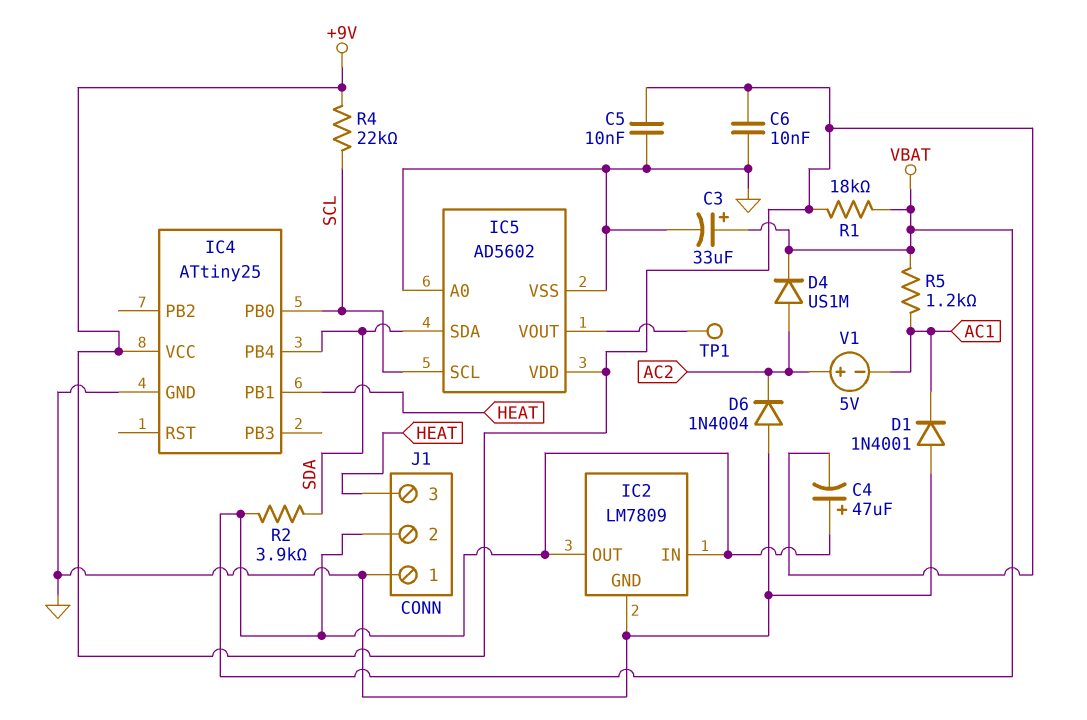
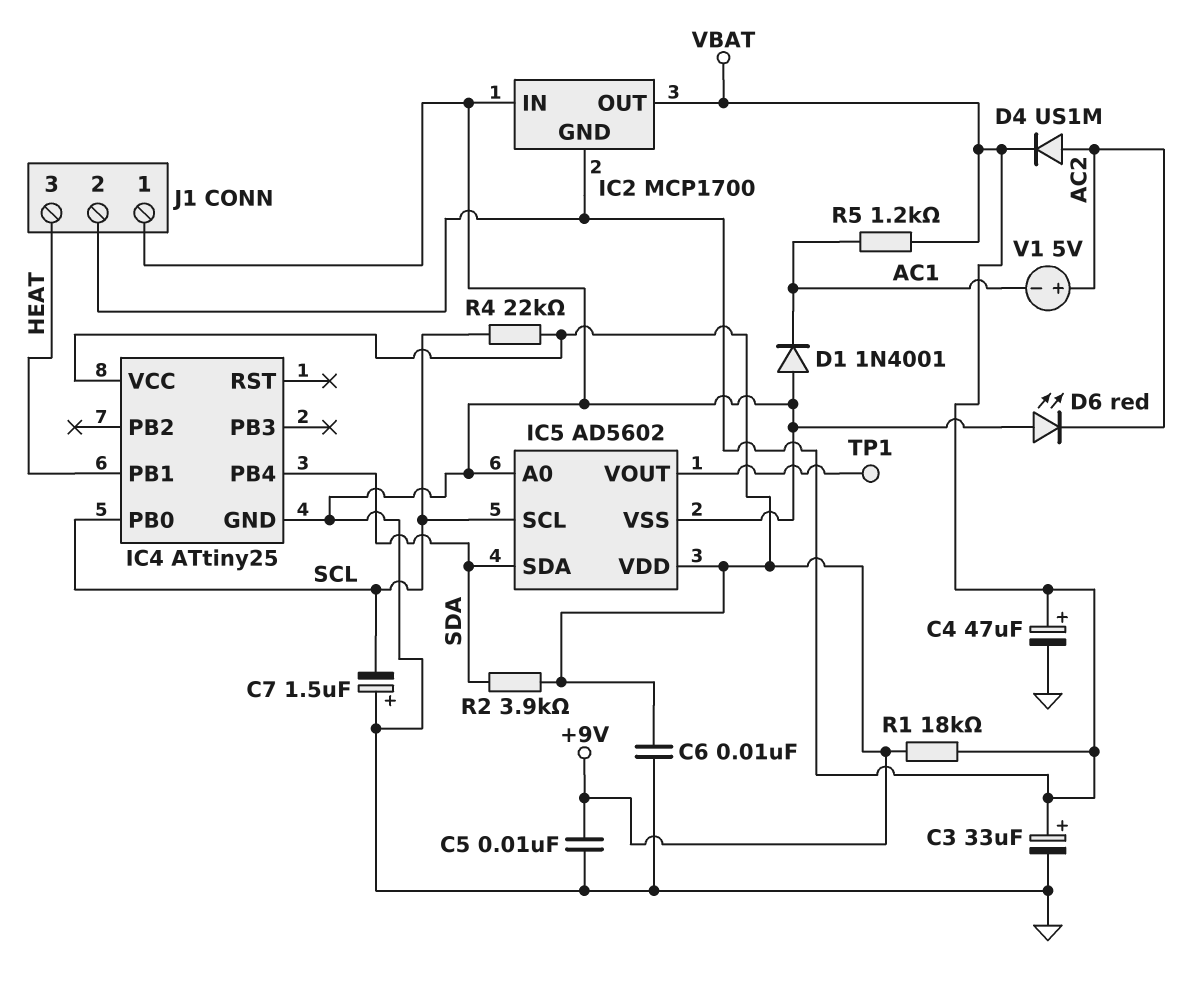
C4: 47uF (plus VBAT, minus +9V) -> 47uF (plus VBAT, minus GND)
C7: none -> 1.5uF (plus GND, minus SCL)
D6: diode 1N4004 (A GND, K AC2) -> LED red (A GND, K AC2)
IC2: LM7809 -> MCP1700
IC2 pin GND: GND -> VBAT
IC2 pin IN: VBAT -> GND
R2: 3.9k (SDA, VBAT) -> 3.9k (+9V, SDA)

